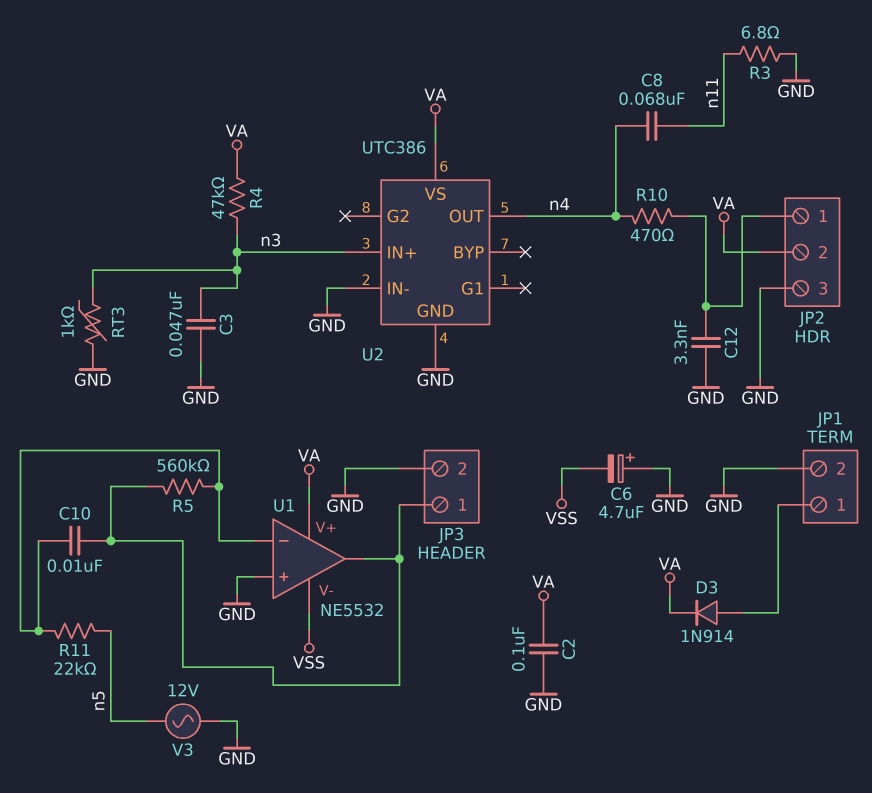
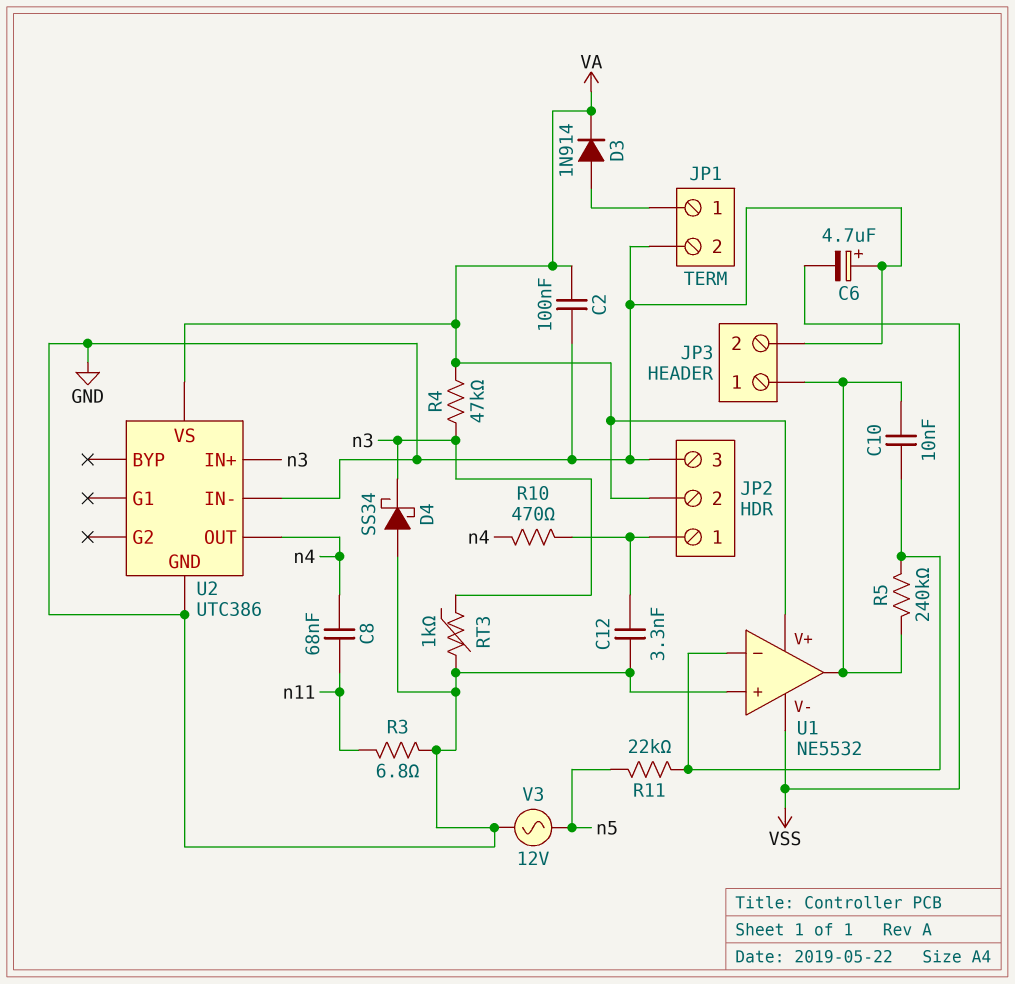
C3: 47nF (GND, n3) -> none
D4: none -> schottky SS34 (A GND, K n3)
R5: 560k (JP3/1, U1/in-) -> 240k (JP3/1, U1/in-)

